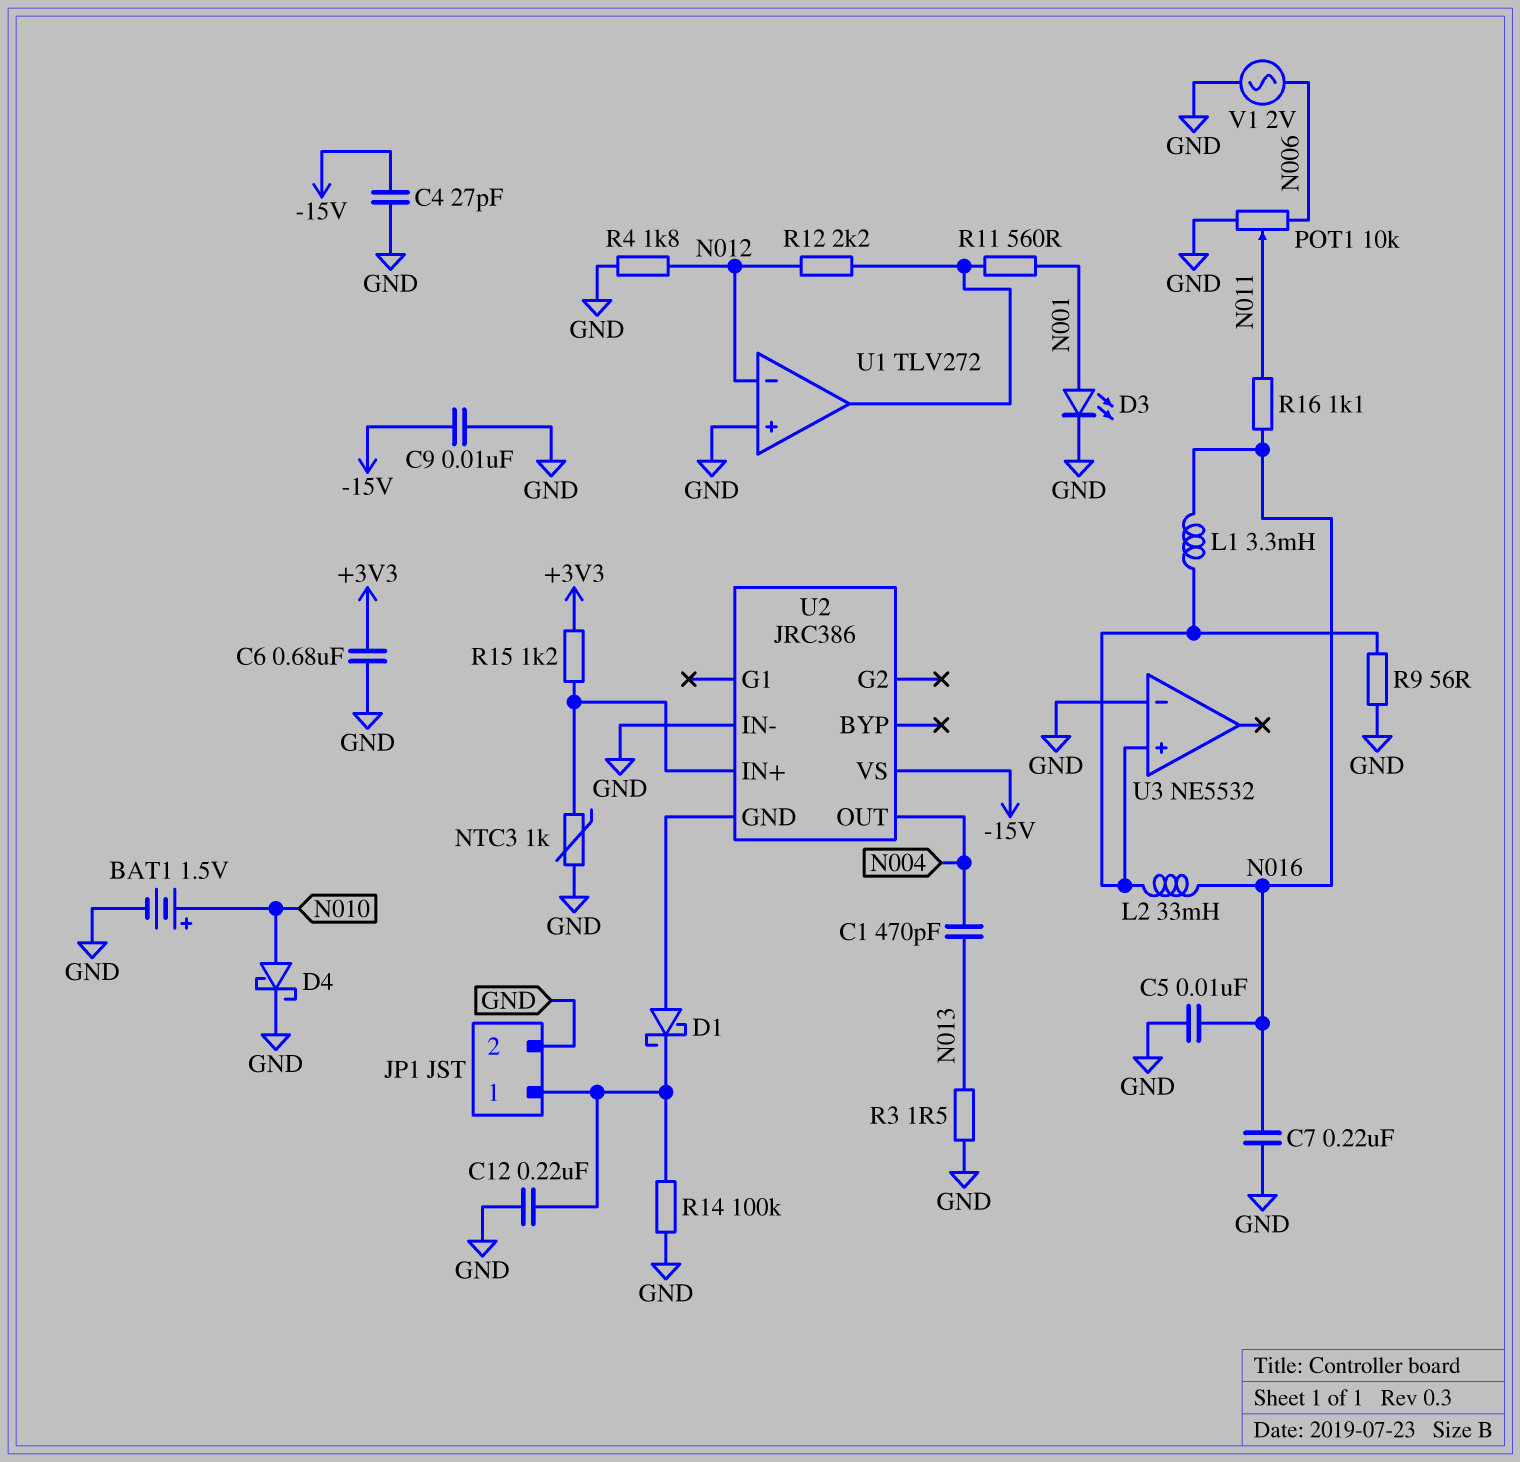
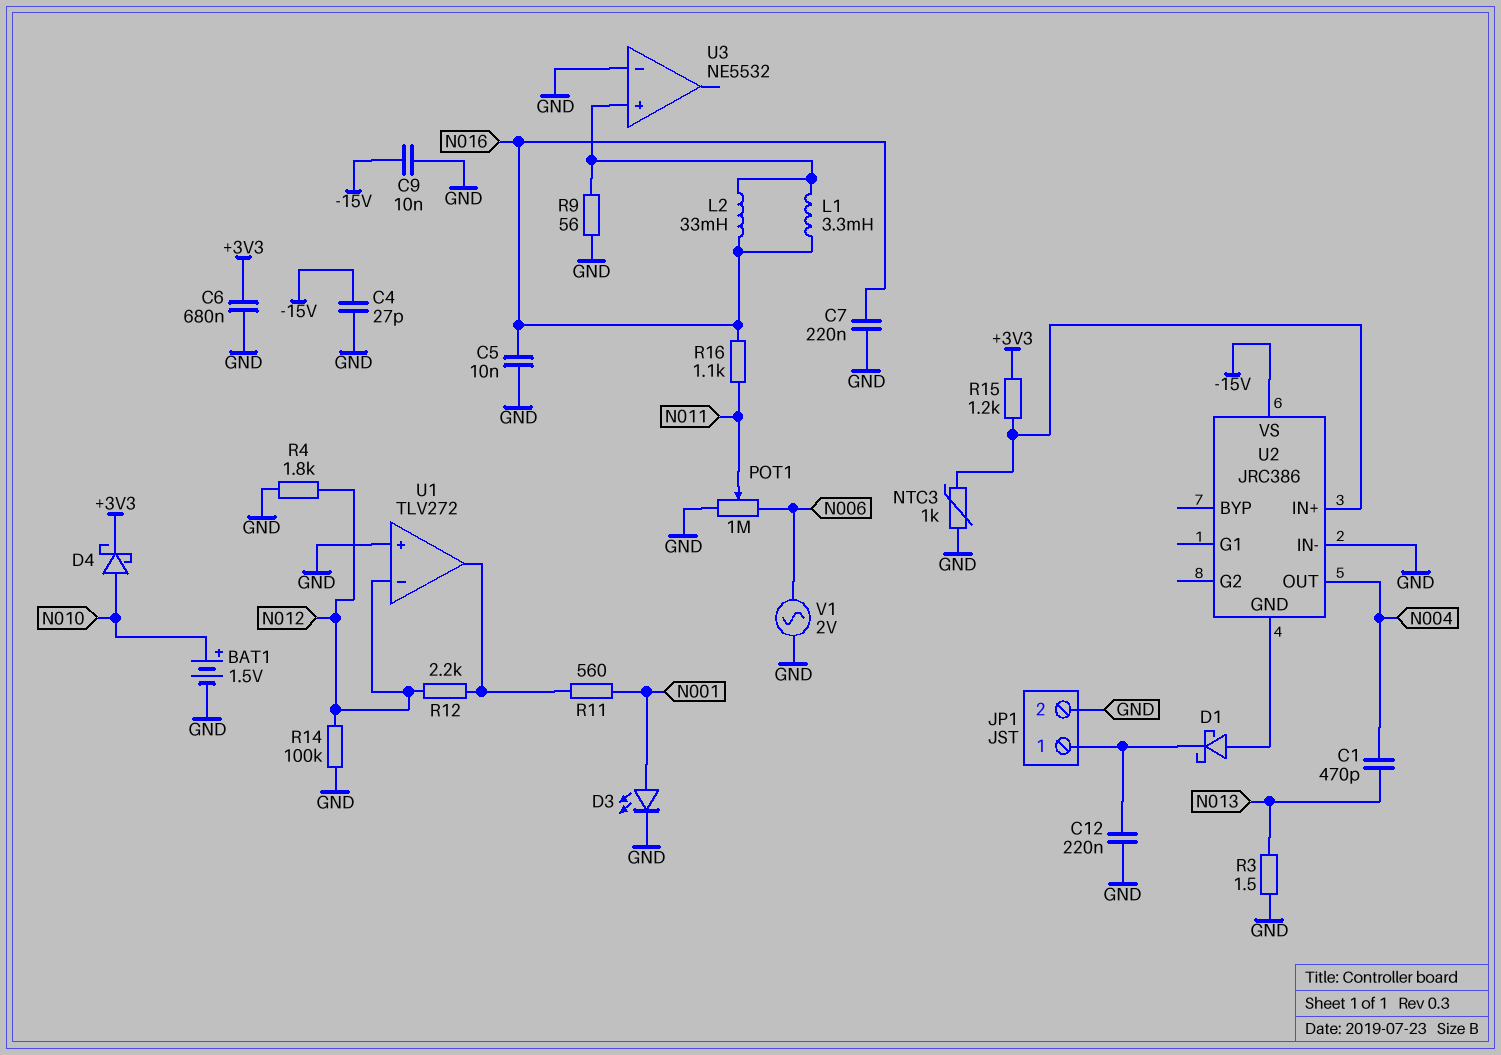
D4: schottky (A N010, K GND) -> schottky (A N010, K +3V3)
POT1: 10k (GND, N006, wiper N011) -> 1M (GND, N006, wiper N011)
R14: 100k (GND, JP1/1) -> 100k (GND, N012)

